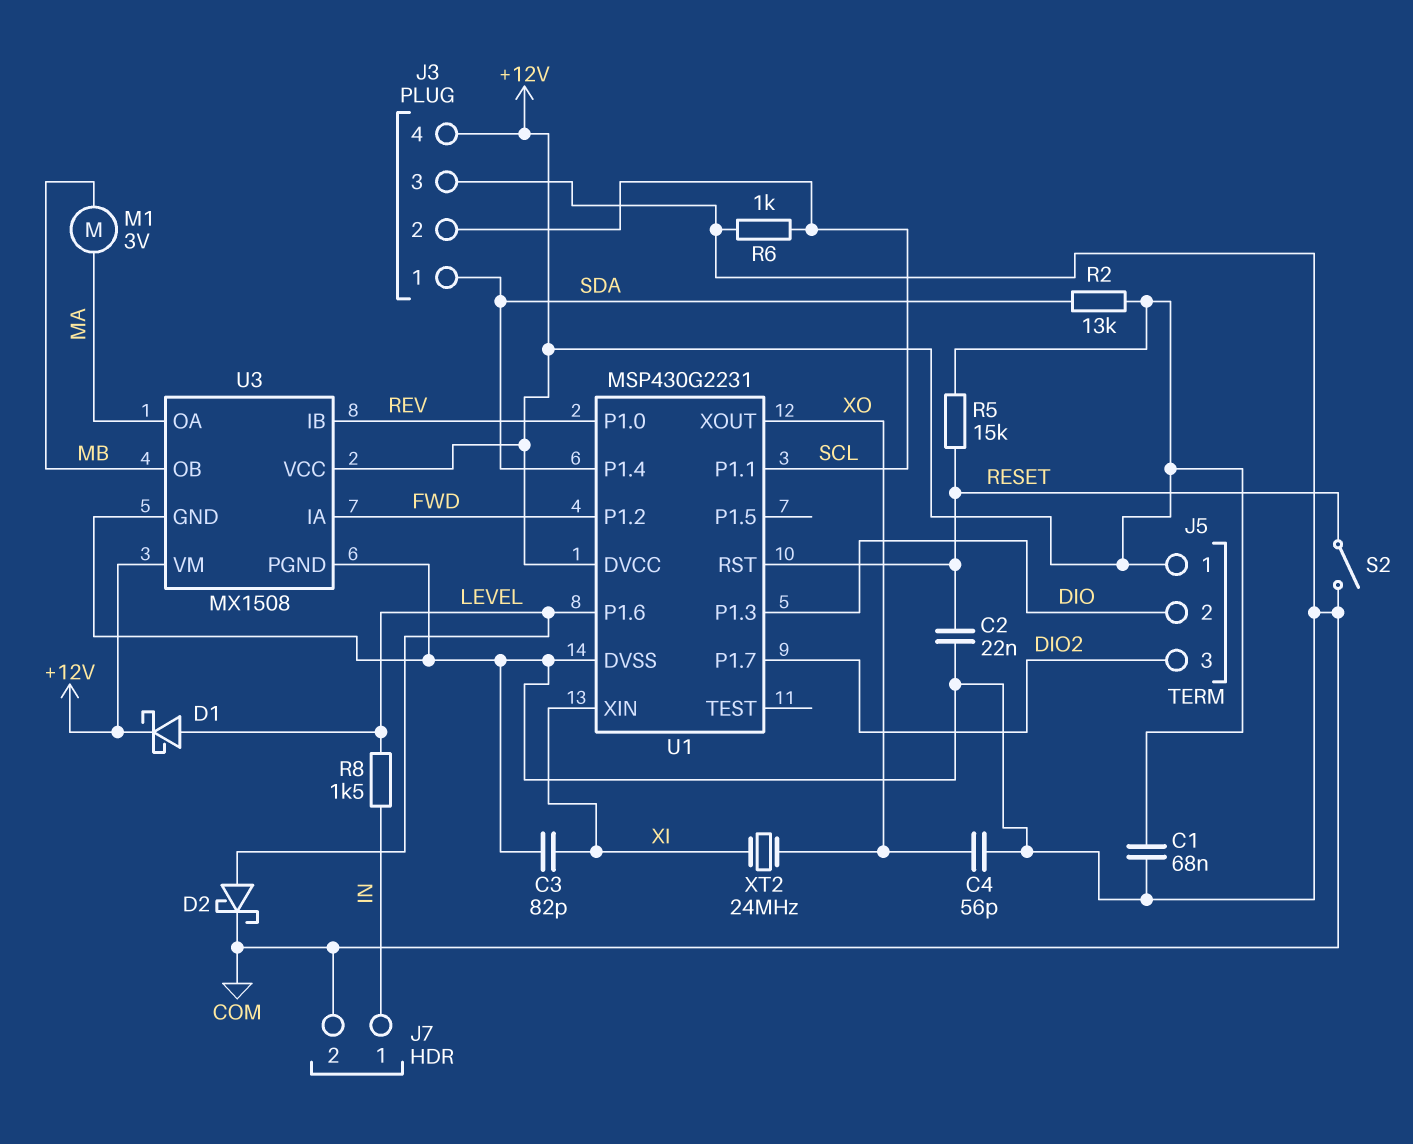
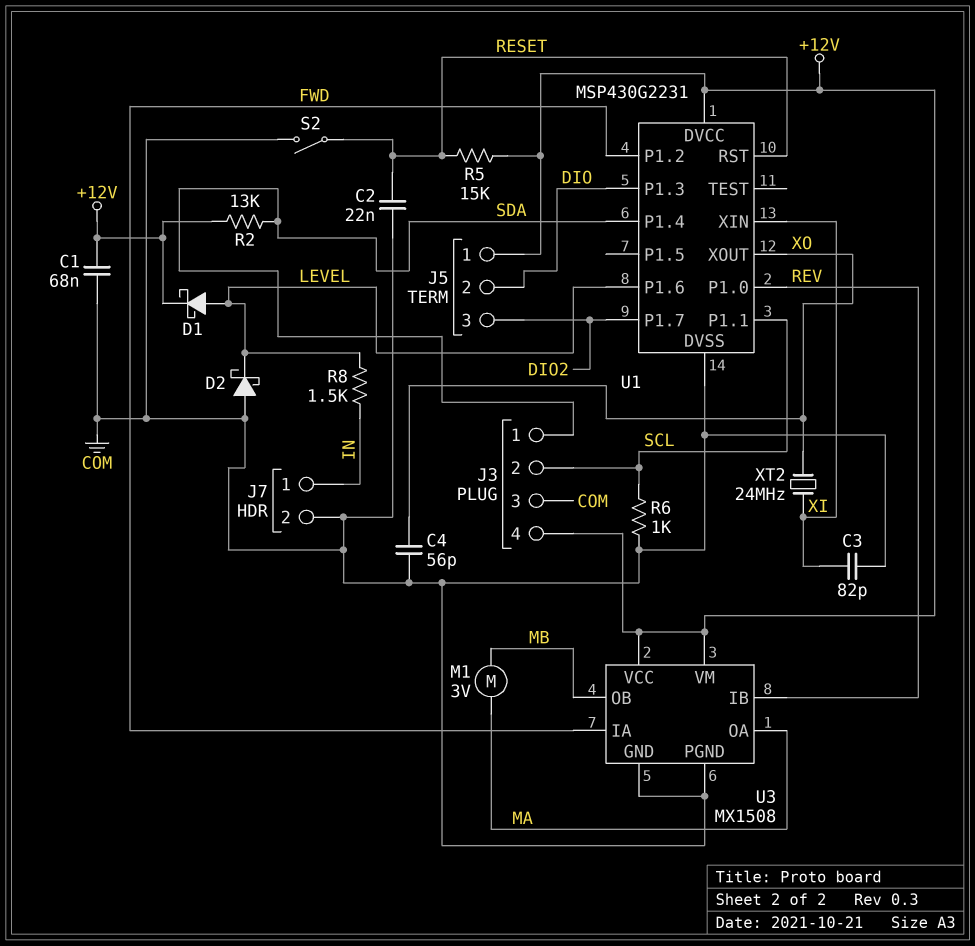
D2: schottky (A LEVEL, K COM) -> schottky (A COM, K LEVEL)

